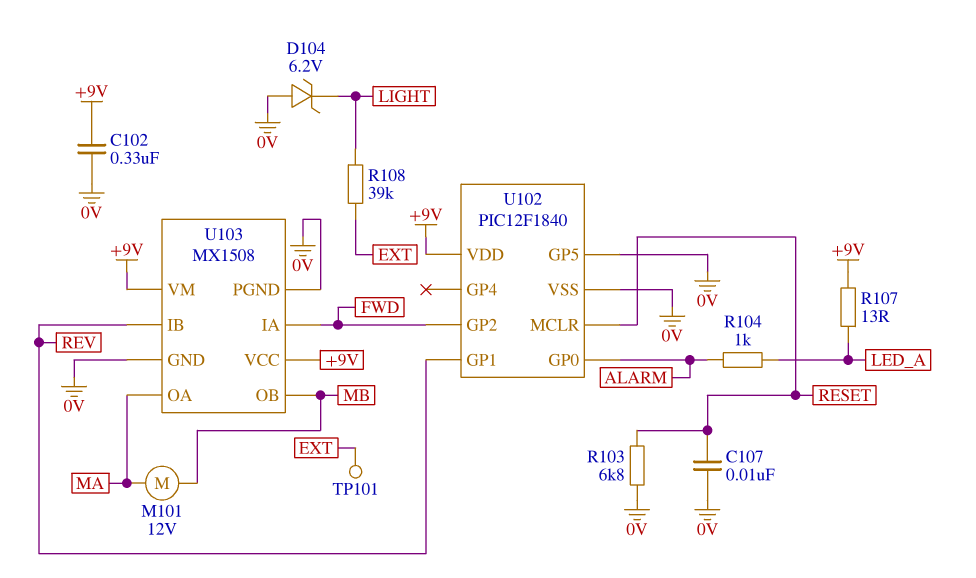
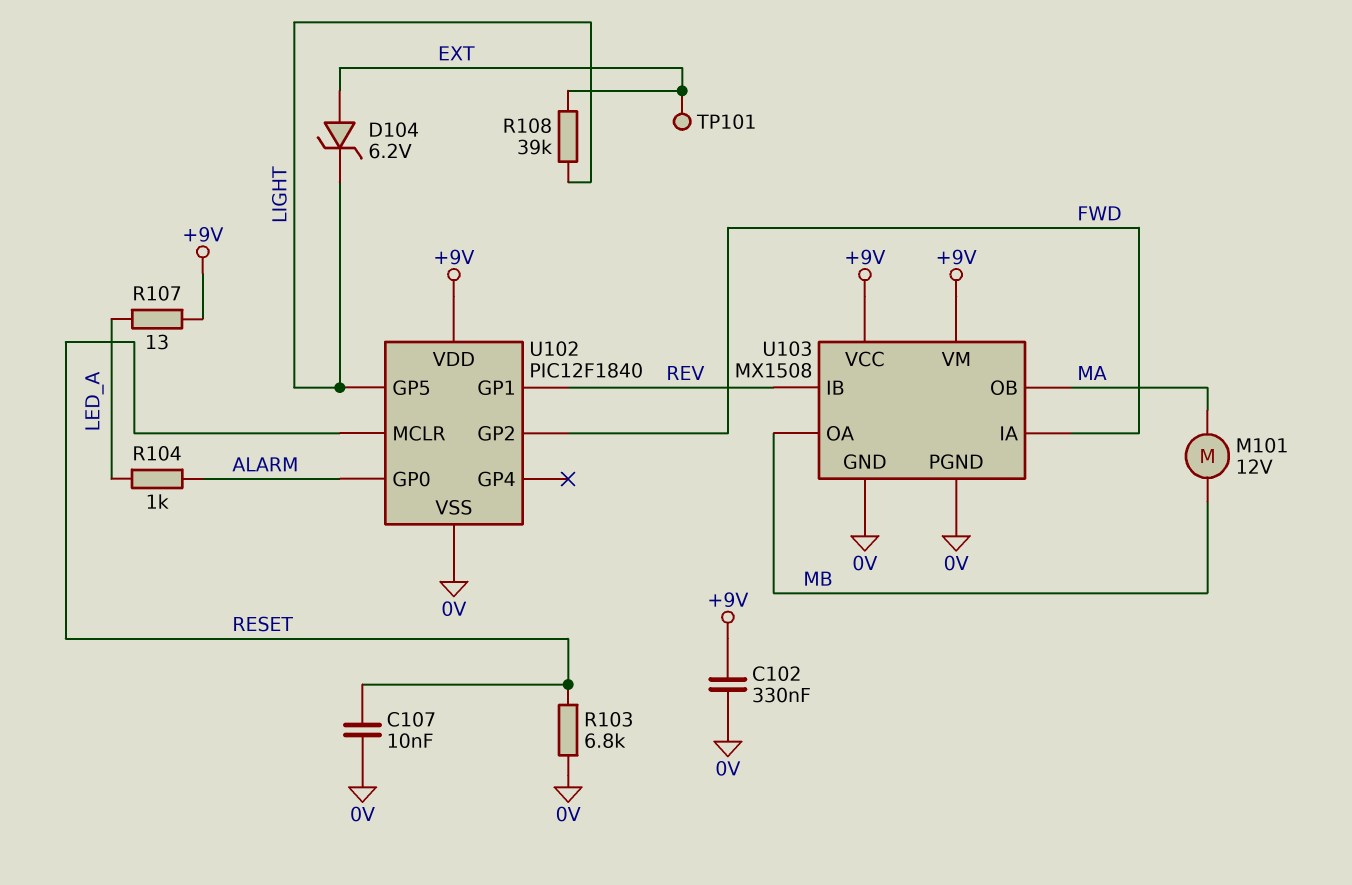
D104: zener 6.2V (A 0V, K LIGHT) -> zener 6.2V (A EXT, K LIGHT)
U102 pin GP5: 0V -> LIGHT
U103 pin OA: MA -> MB
U103 pin OB: MB -> MA

